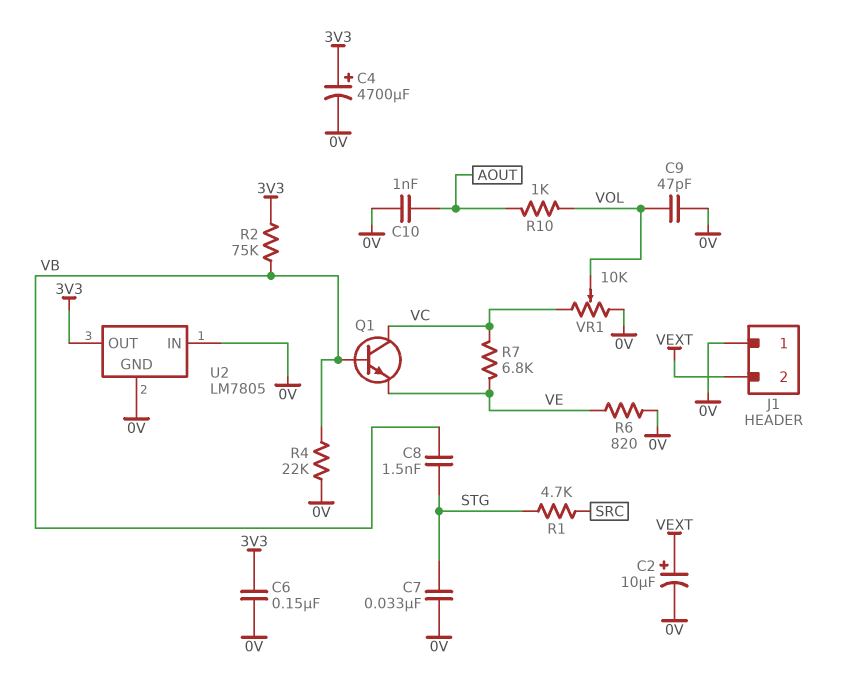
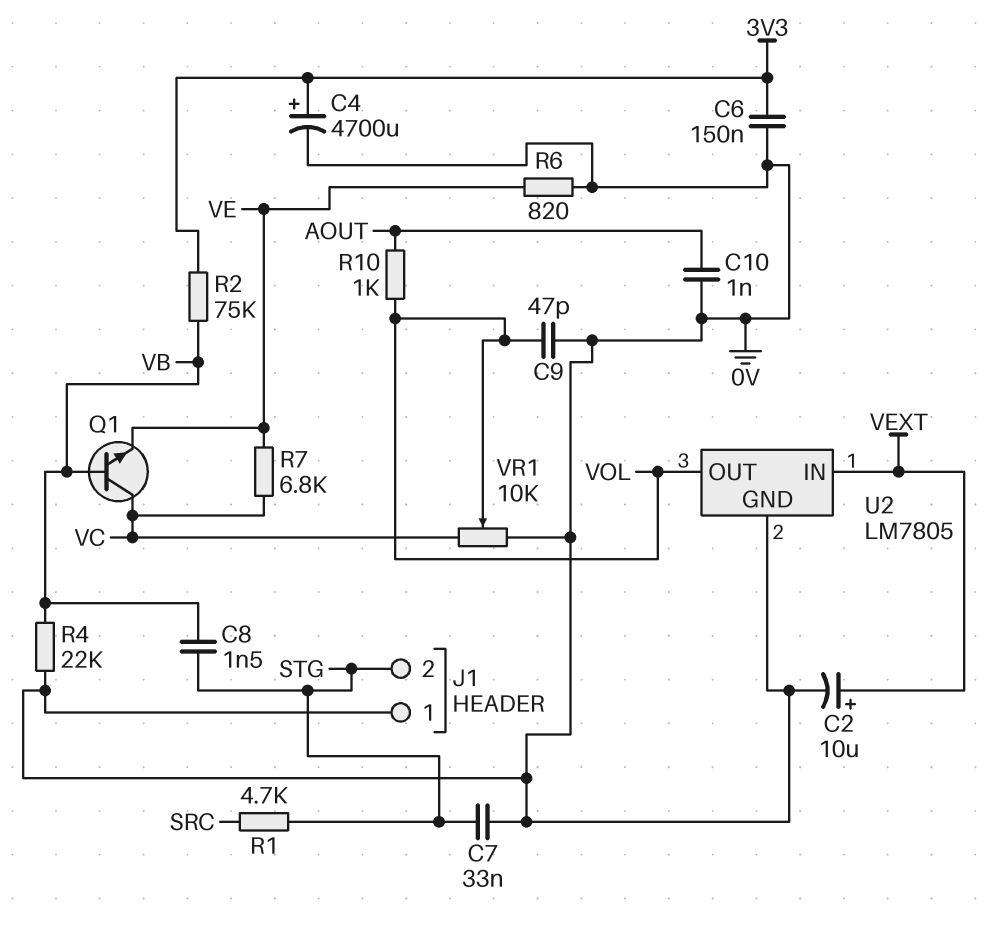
J1 pin 2: VEXT -> STG
U2 pin IN: 0V -> VEXT
U2 pin OUT: 3V3 -> VOL

